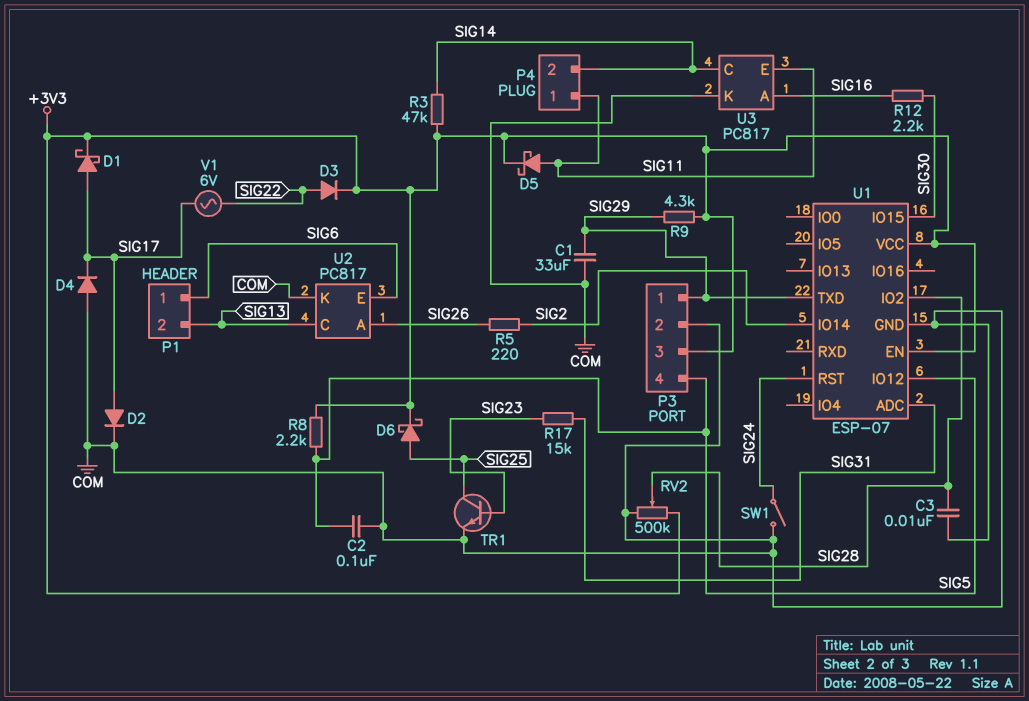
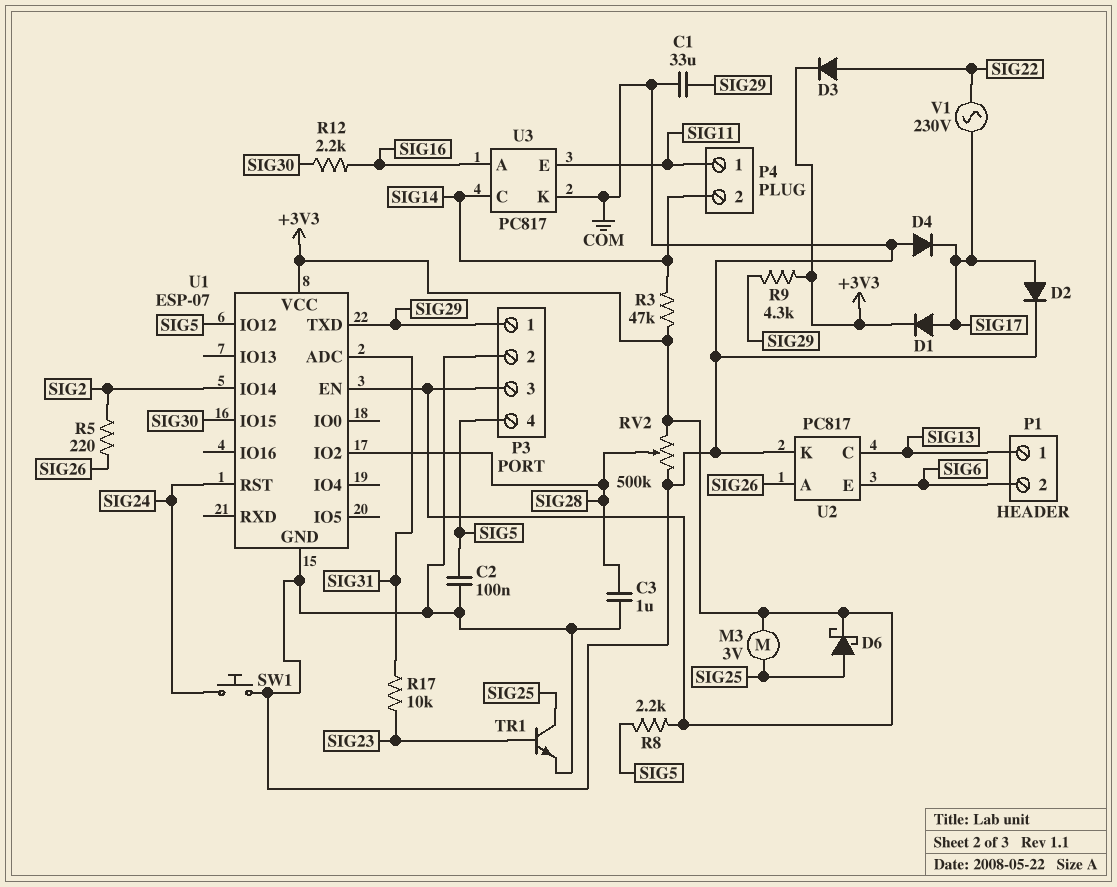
C3: 10nF (COM, SIG28) -> 1uF (COM, SIG28)
D1: schottky (A SIG17, K +3V3) -> diode (A SIG17, K +3V3)
D5: schottky (A SIG11, K +3V3) -> none
M3: none -> motor 3V (+3V3, SIG25)
P1 pin 1: SIG6 -> SIG13
P1 pin 2: SIG13 -> SIG6
R17: 15k (SIG23, SIG31) -> 10k (SIG23, SIG31)
SW1: switch (COM, SIG24) -> button (COM, SIG24)
V1: AC 6V (SIG17, SIG22) -> AC 230V (SIG17, SIG22)

